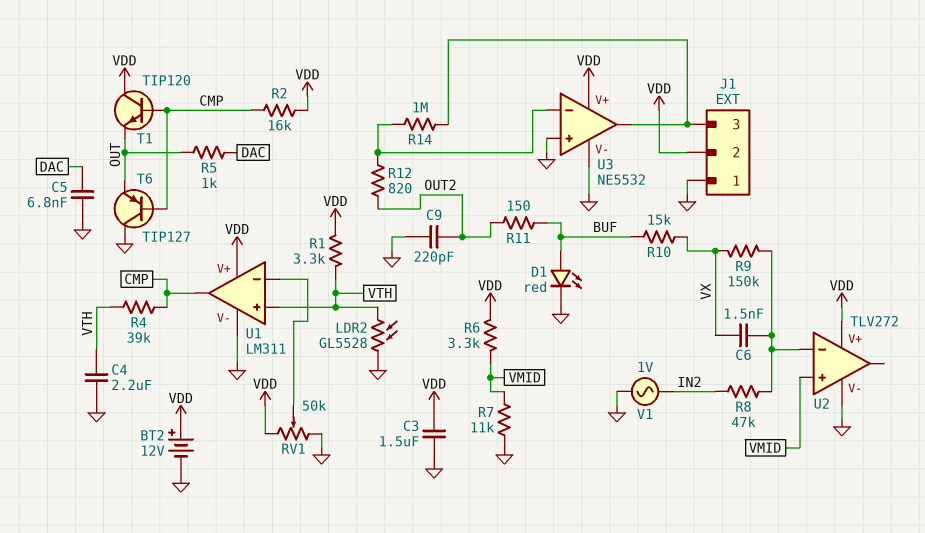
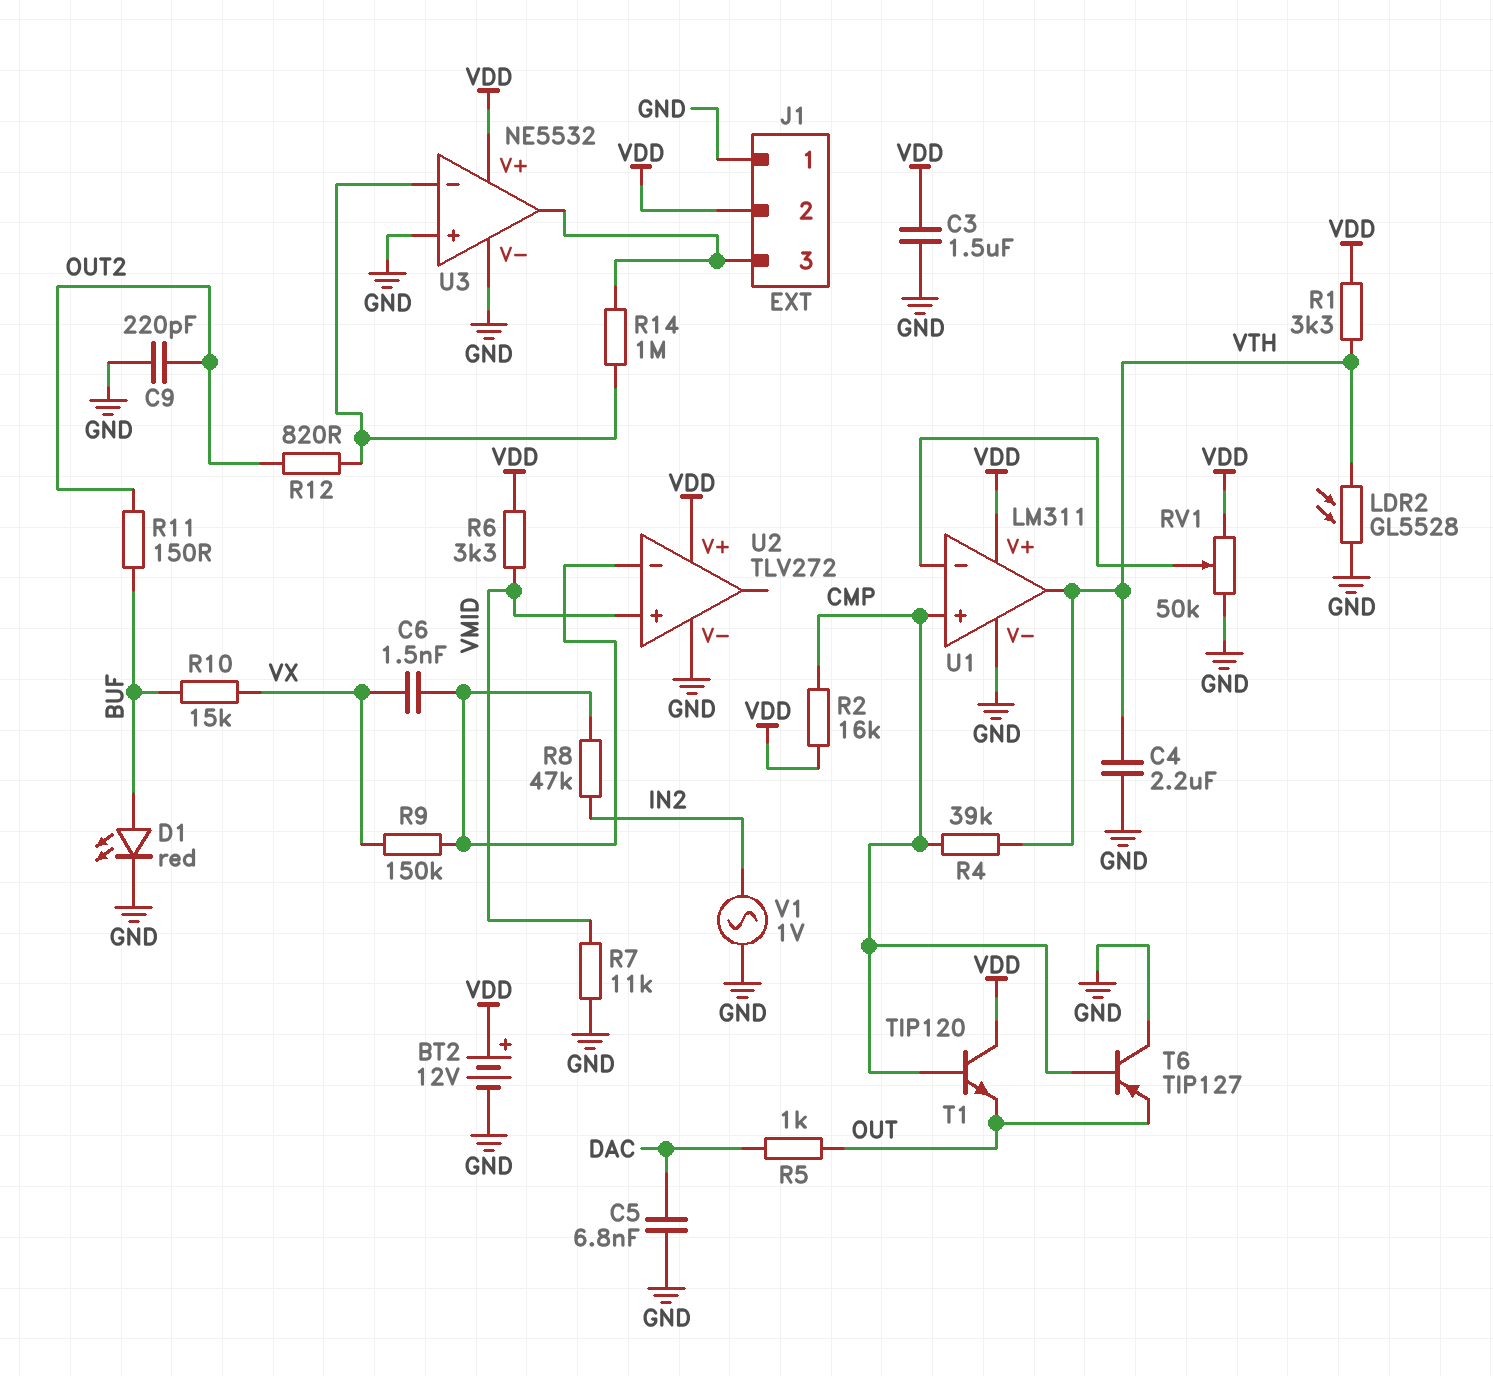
U1 pin in+: VTH -> CMP
U1 pin out: CMP -> VTH

